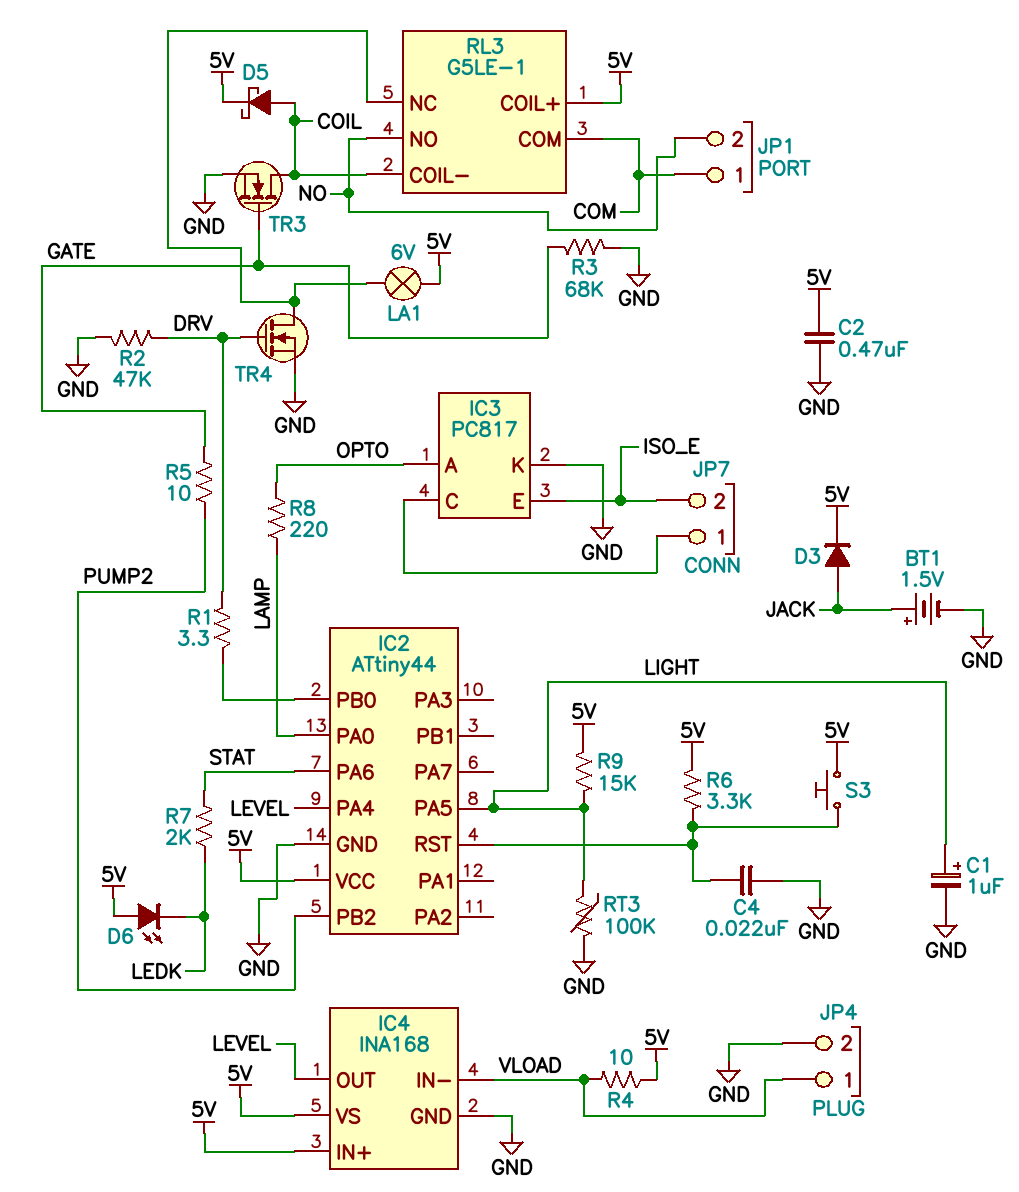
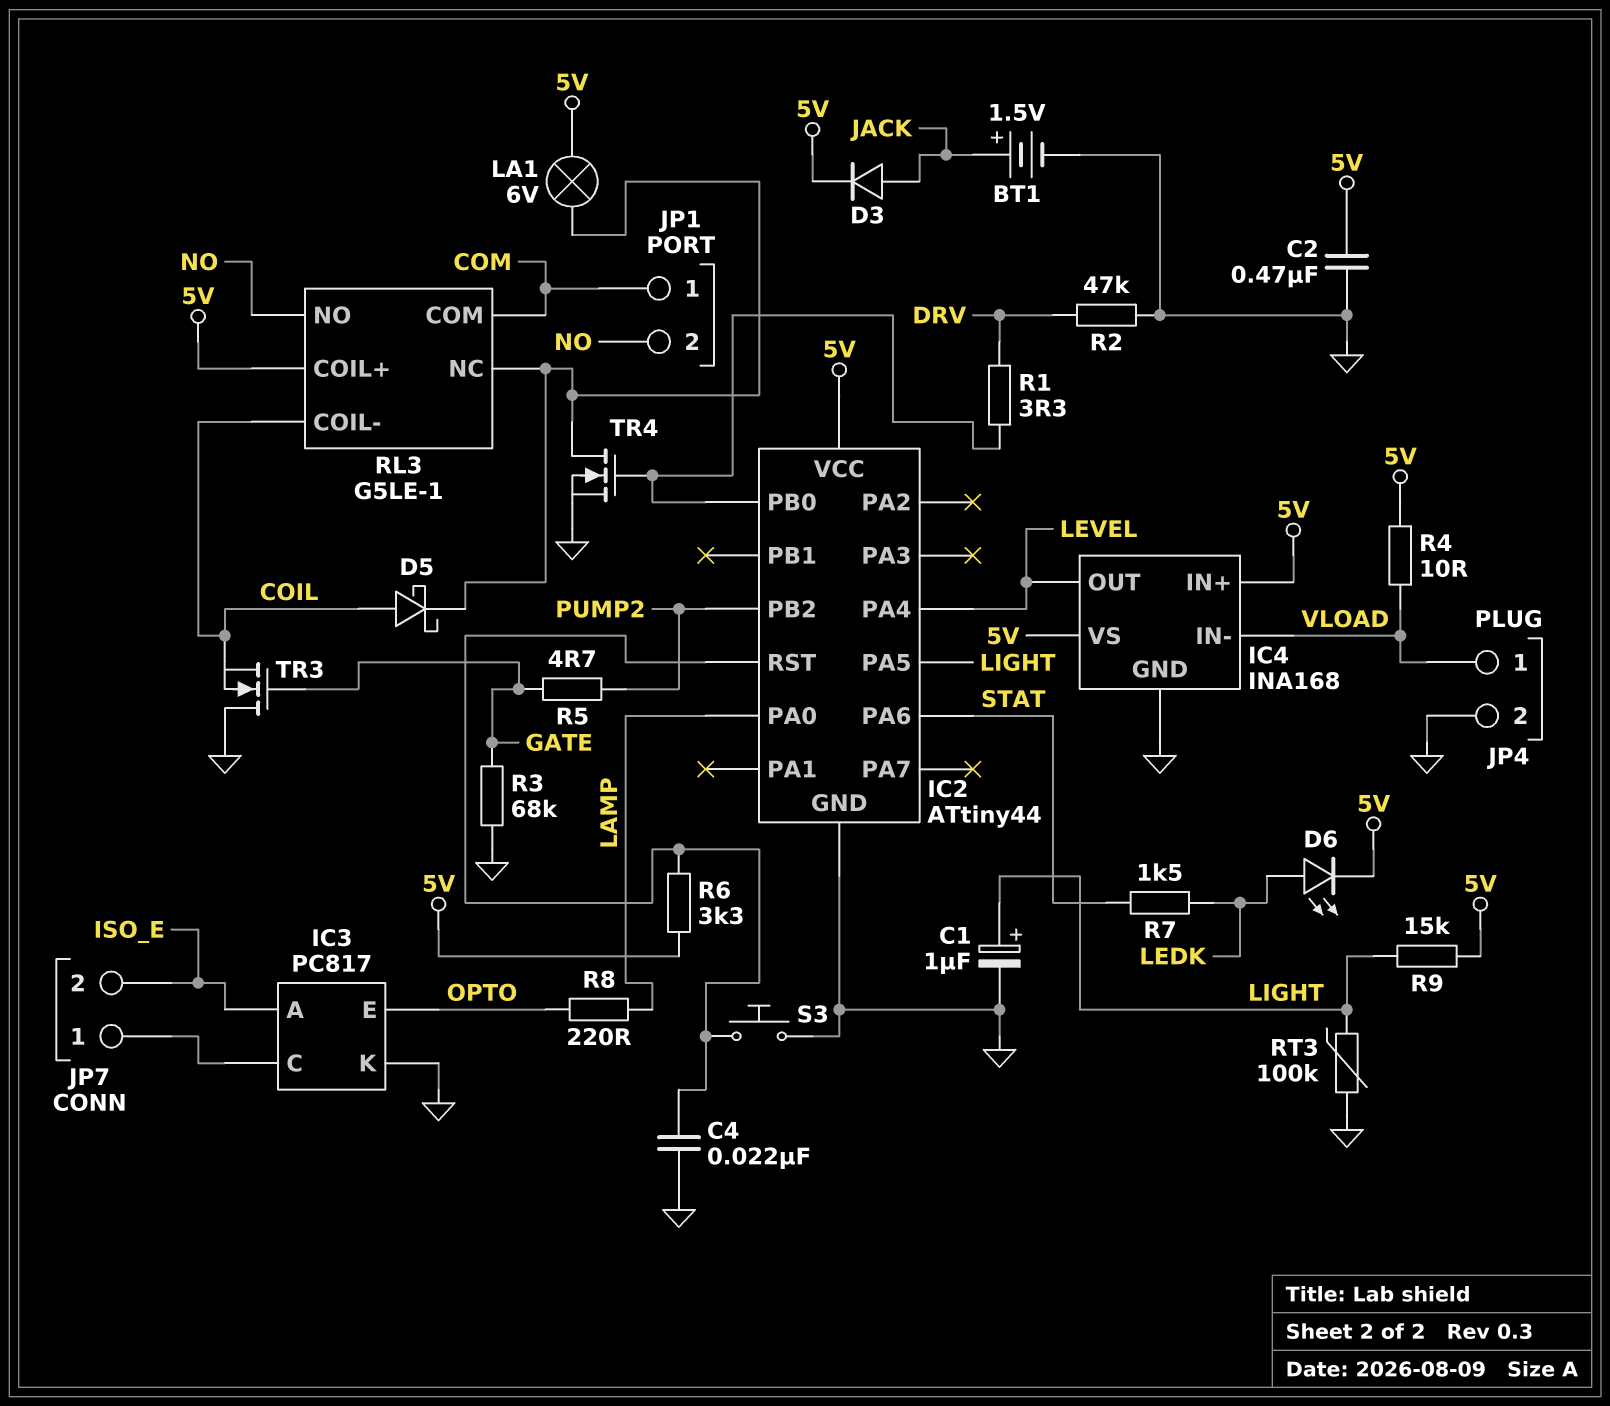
D5: schottky (A COIL, K 5V) -> schottky (A COIL, K RL3/NC)
D6: LED (A 5V, K LEDK) -> LED (A LEDK, K 5V)
IC3 pin A: OPTO -> ISO_E
IC3 pin E: ISO_E -> OPTO
R5: 10 (GATE, PUMP2) -> 4.7 (GATE, PUMP2)
R7: 2k (LEDK, STAT) -> 1.5k (LEDK, STAT)
S3: button (5V, IC2/RST) -> button (GND, IC2/RST)
TR3: NMOS (G GATE, D COIL, S GND) -> NMOS (G GATE, D GND, S COIL)
TR4: NMOS (G DRV, D RL3/NC, S GND) -> NMOS (G IC2/PB0, D RL3/NC, S GND)

